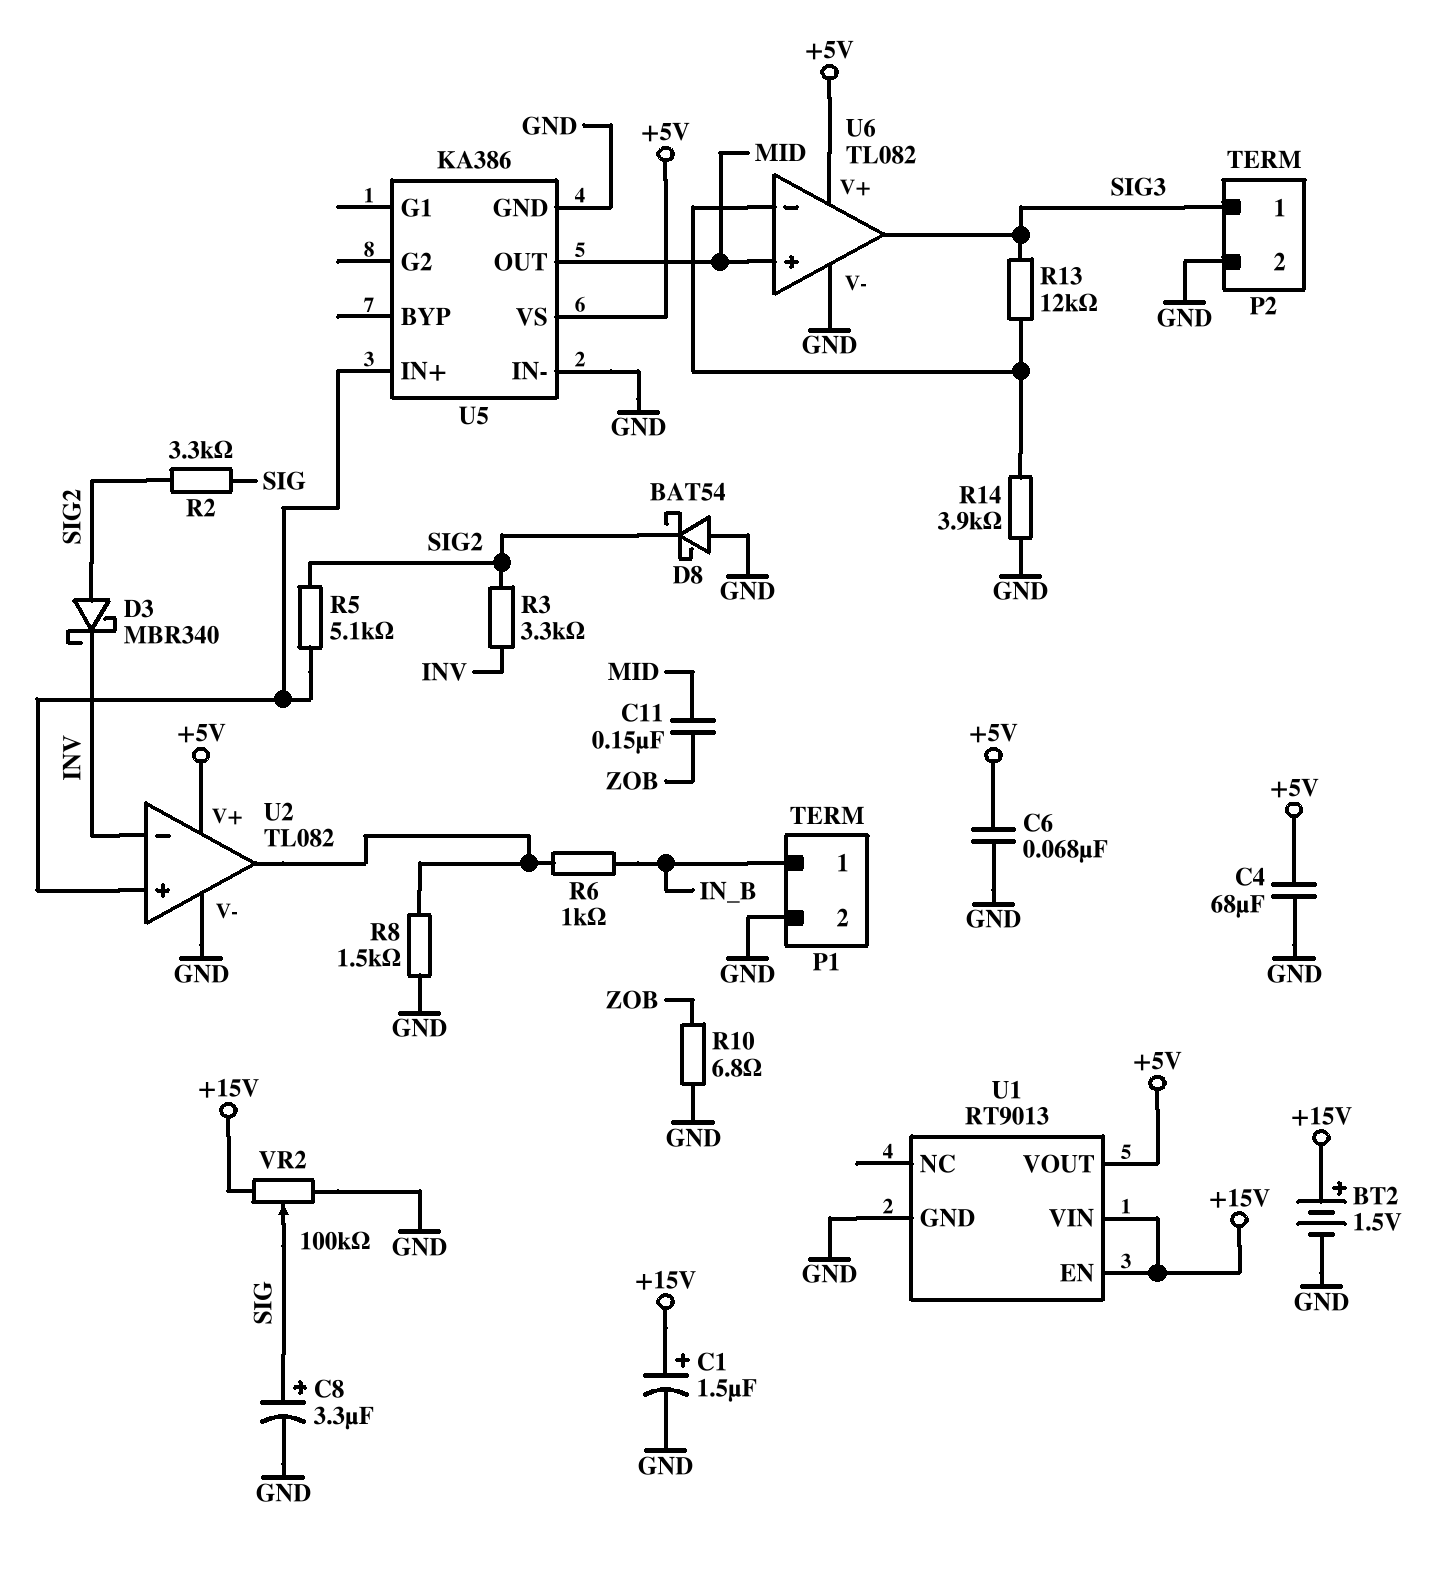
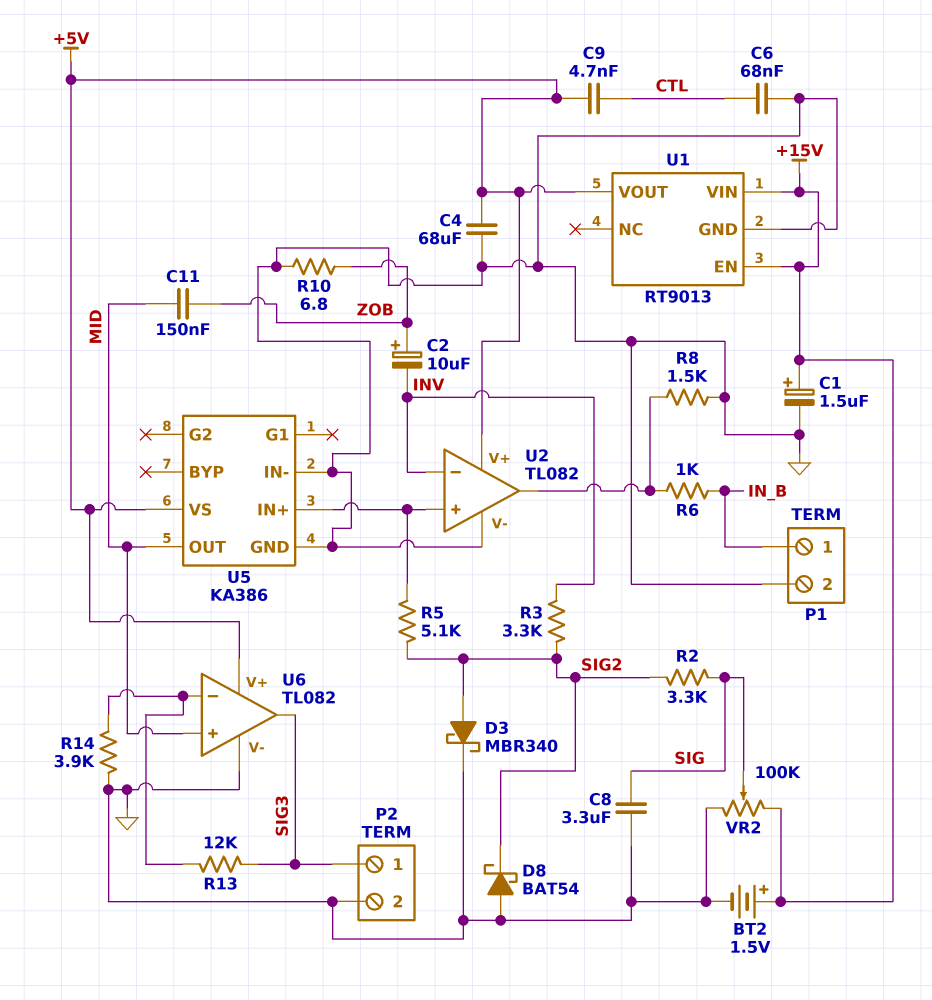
C2: none -> 10uF (plus ZOB, minus INV)
C6: 68nF (+5V, GND) -> 68nF (CTL, GND)
C8: 3.3uF (plus SIG, minus GND) -> 3.3uF (GND, SIG)
C9: none -> 4.7nF (+5V, CTL)
D3: schottky MBR340 (A SIG2, K INV) -> schottky MBR340 (A SIG2, K GND)

